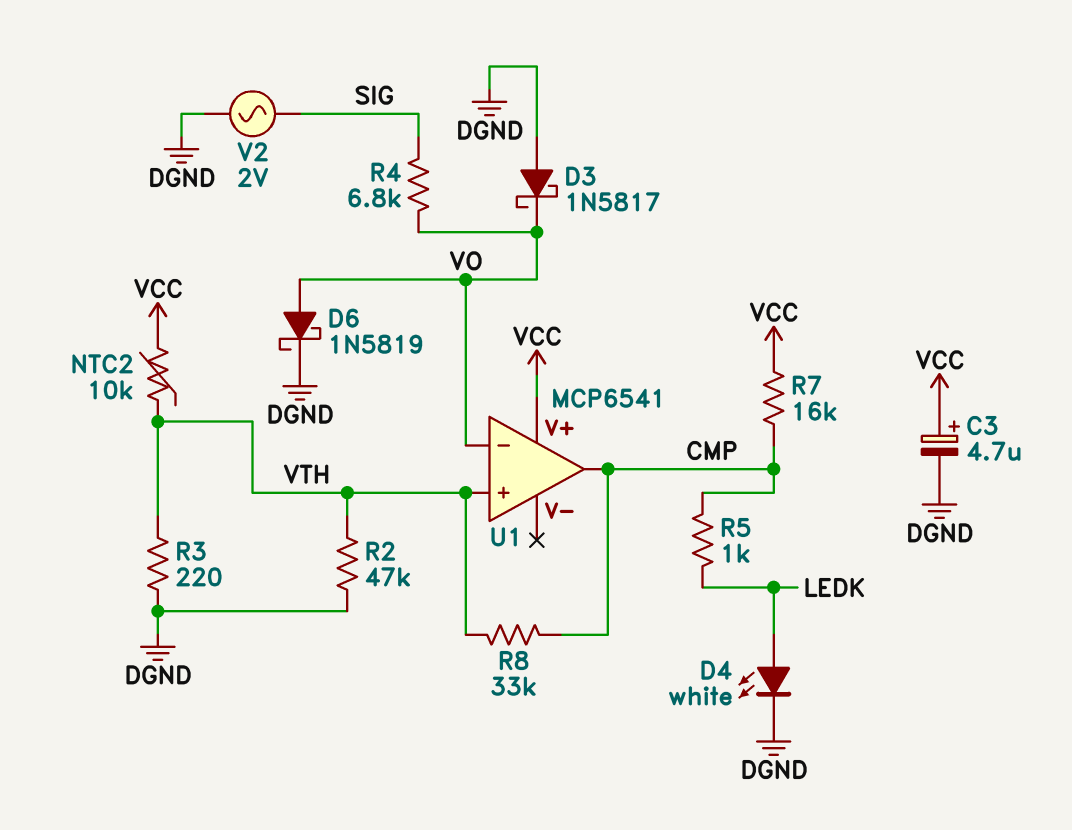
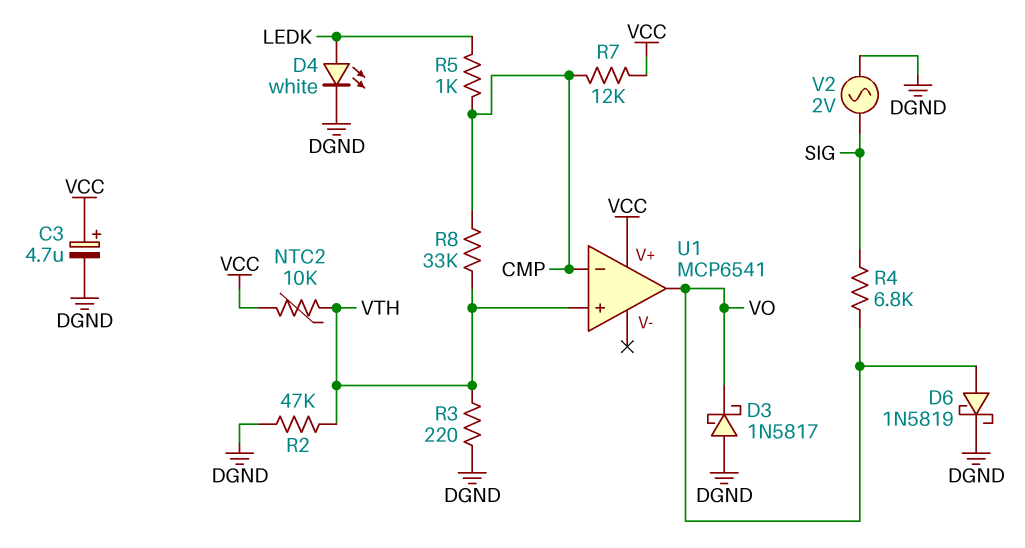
R7: 16k (CMP, VCC) -> 12k (CMP, VCC)
U1 pin in-: VO -> CMP
U1 pin out: CMP -> VO

